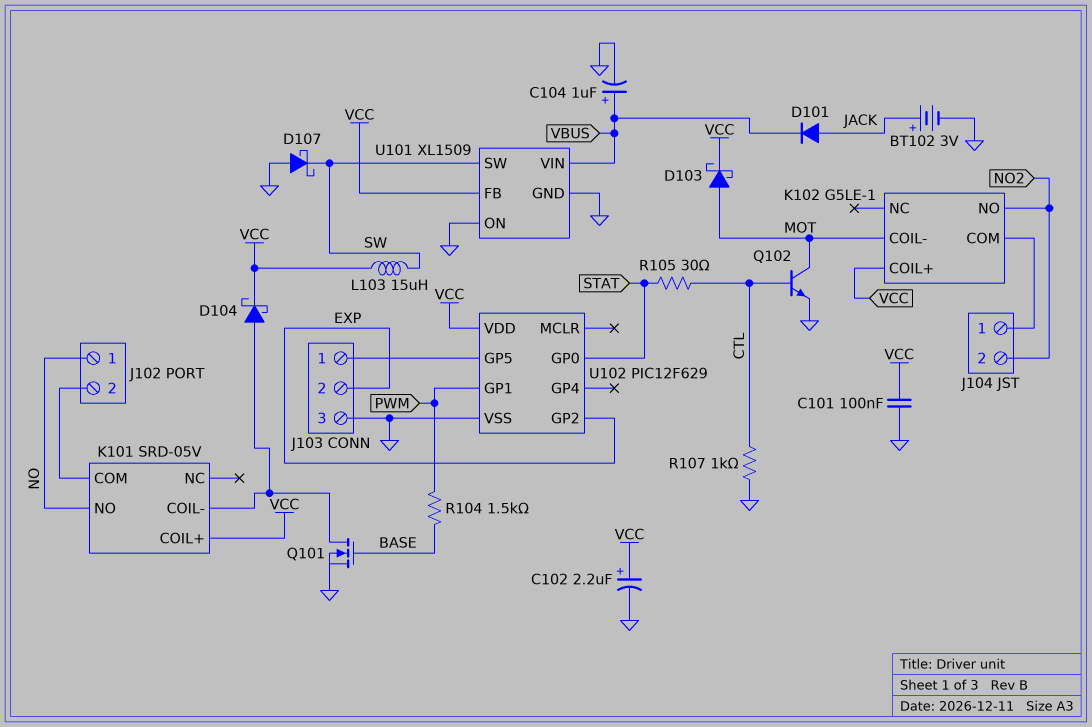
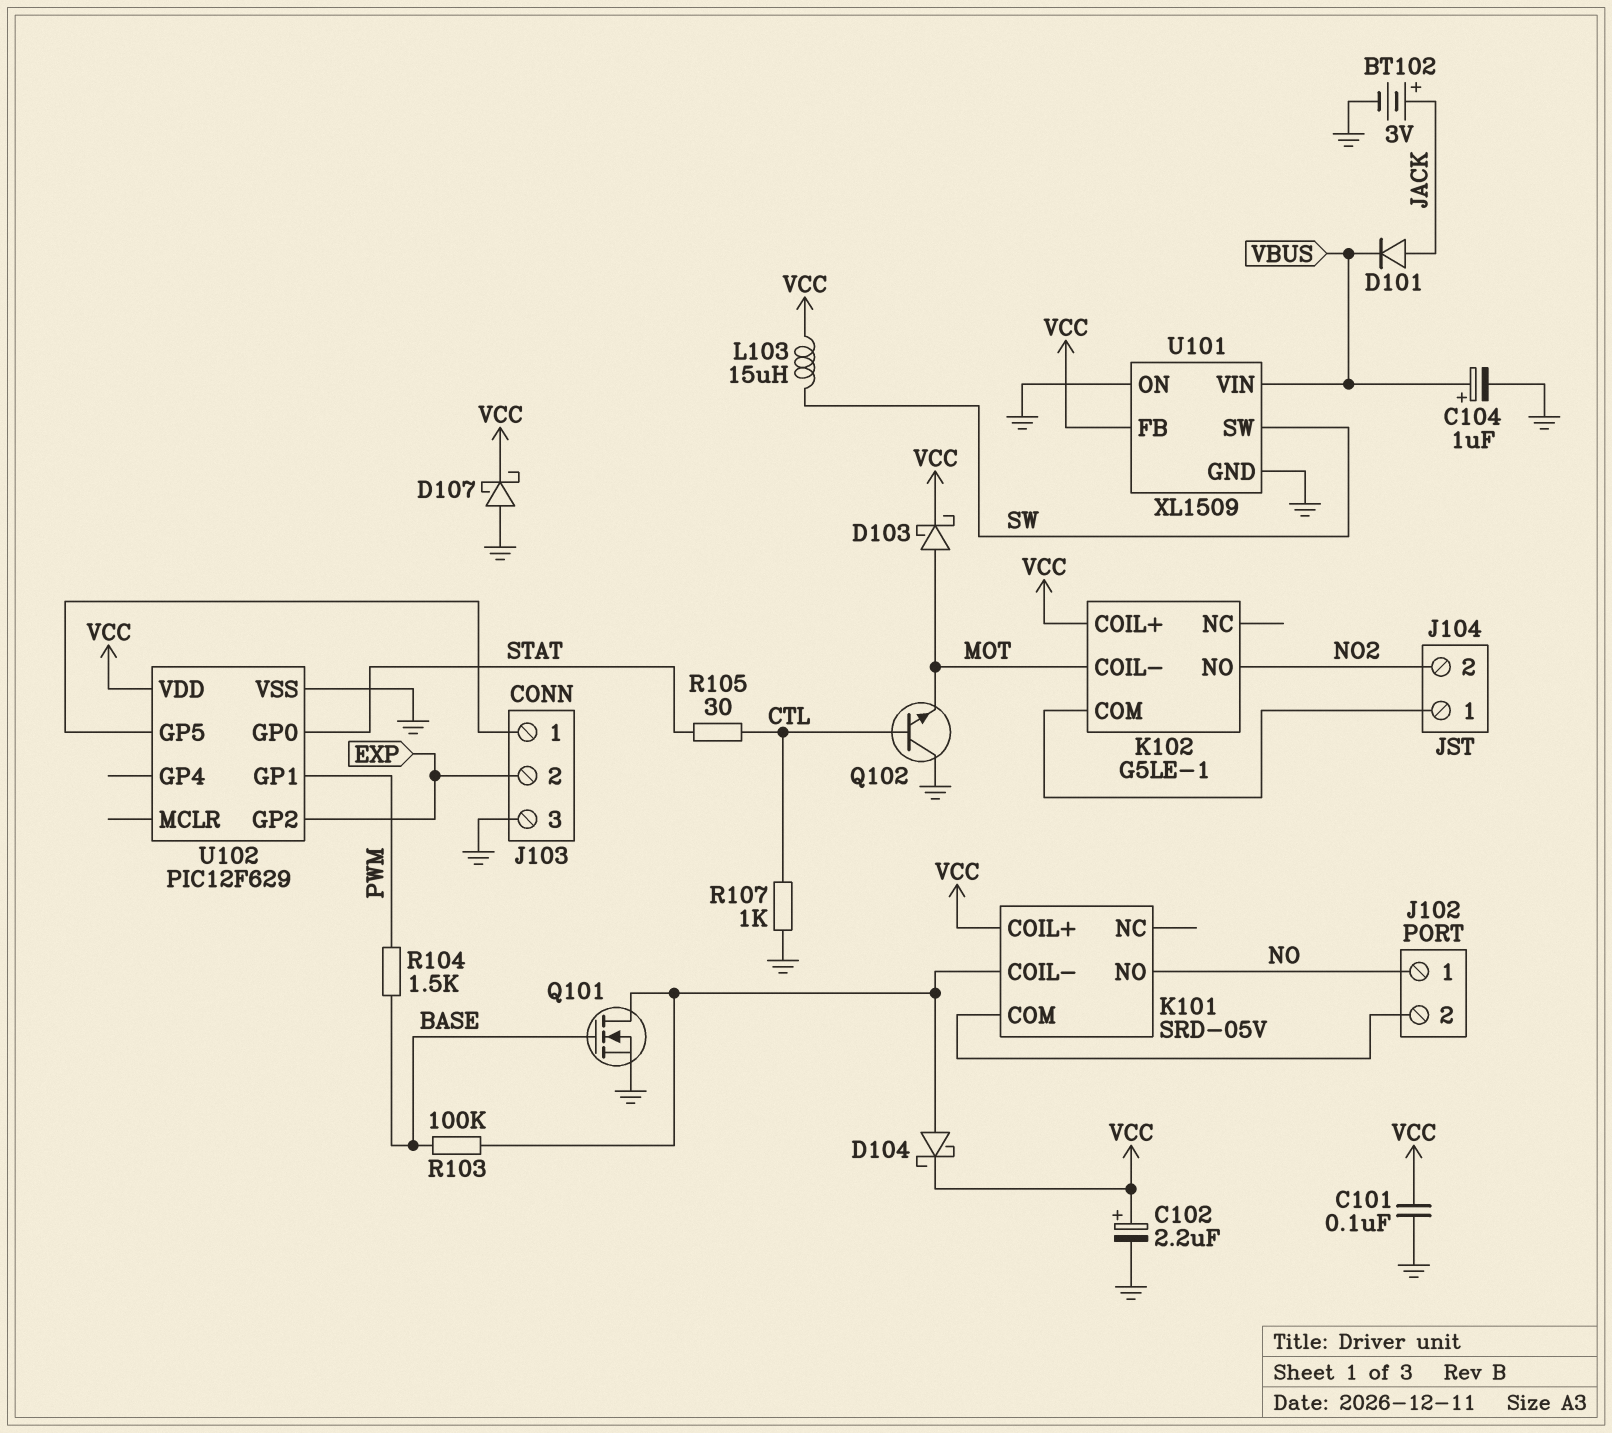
D107: schottky (A GND, K SW) -> schottky (A GND, K VCC)
Q102: NPN (B CTL, C MOT, E GND) -> NPN (B CTL, C GND, E MOT)
R103: none -> 100k (BASE, K101/COIL-)

